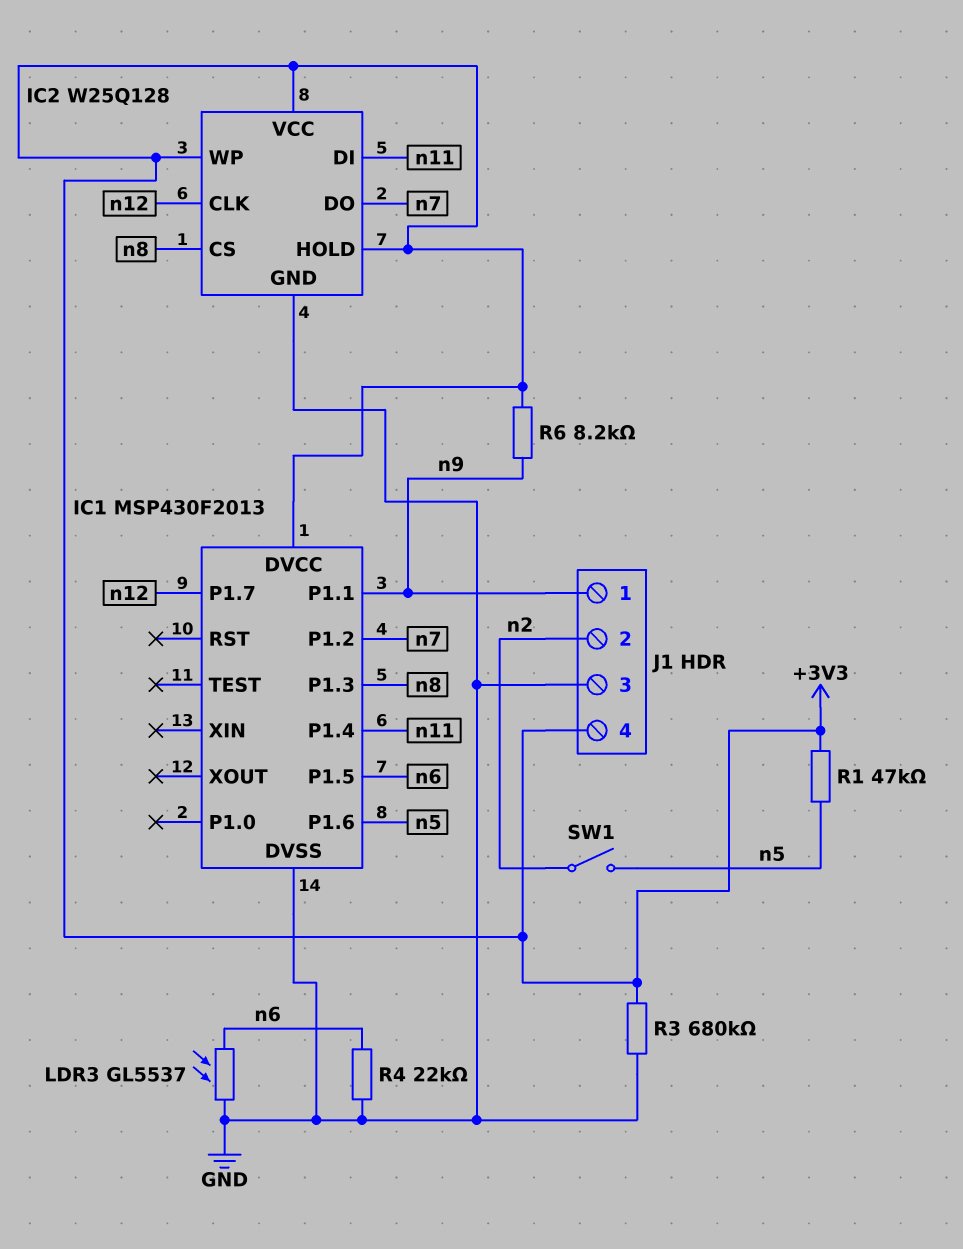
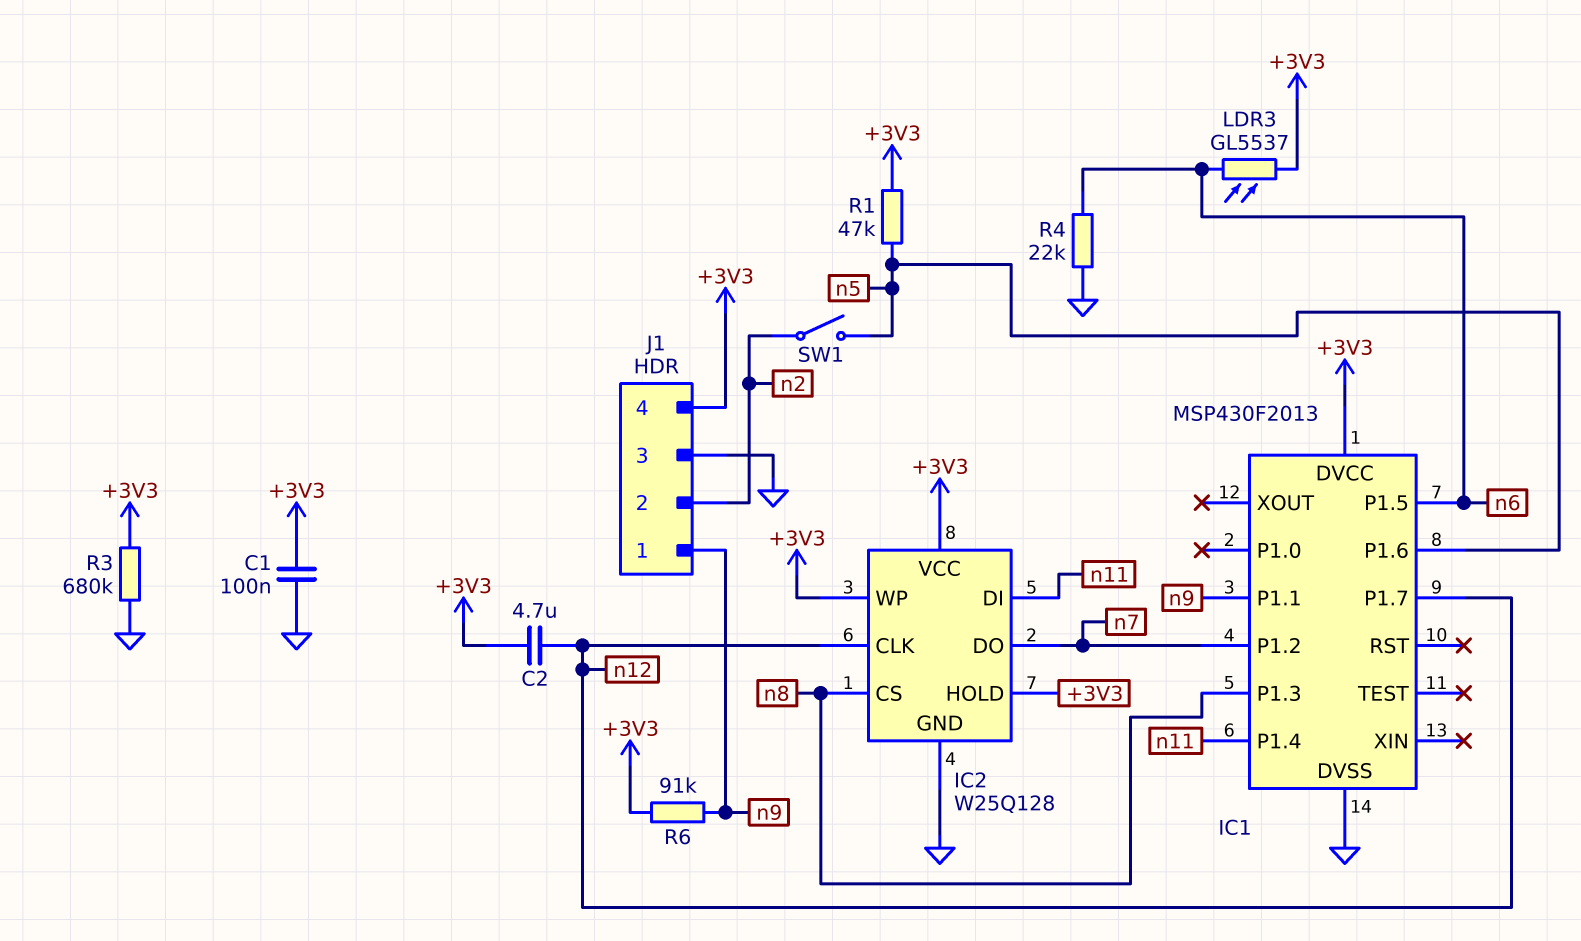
C1: none -> 100nF (+3V3, GND)
C2: none -> 4.7uF (+3V3, n12)
LDR3: GL5537 (GND, n6) -> GL5537 (+3V3, n6)
R6: 8.2k (+3V3, n9) -> 91k (+3V3, n9)

